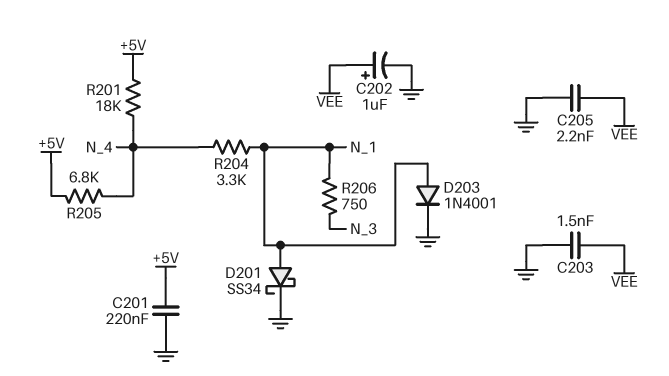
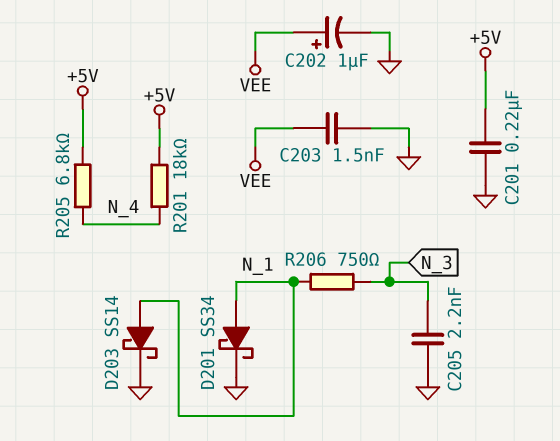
C205: 2.2nF (GND, VEE) -> 2.2nF (GND, N_3)
D203: diode 1N4001 (A N_1, K GND) -> schottky SS14 (A N_1, K GND)
R204: 3.3k (N_1, N_4) -> none

